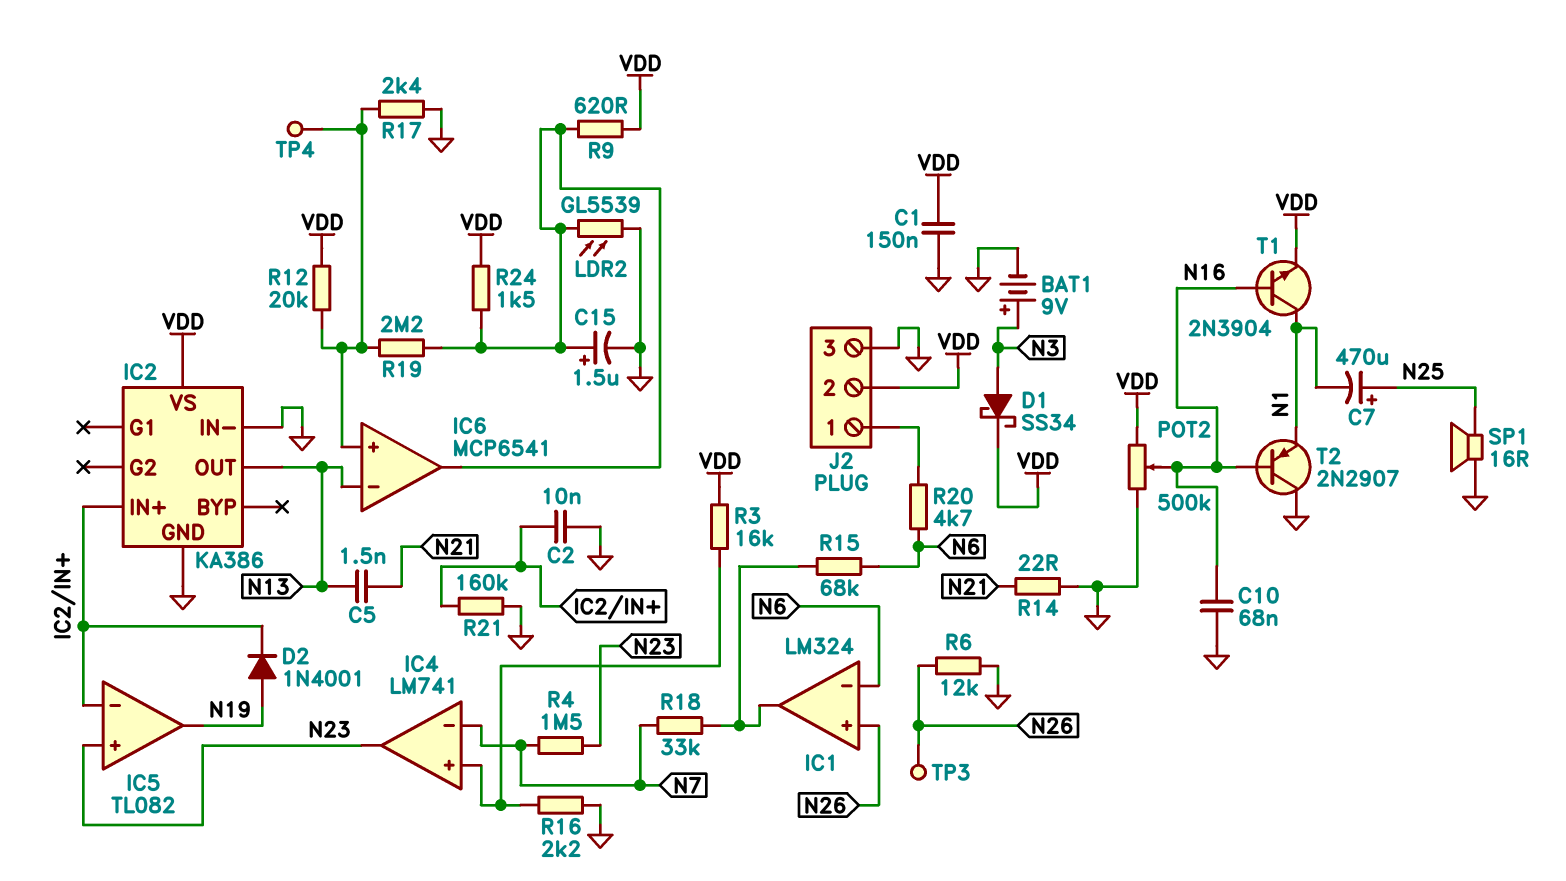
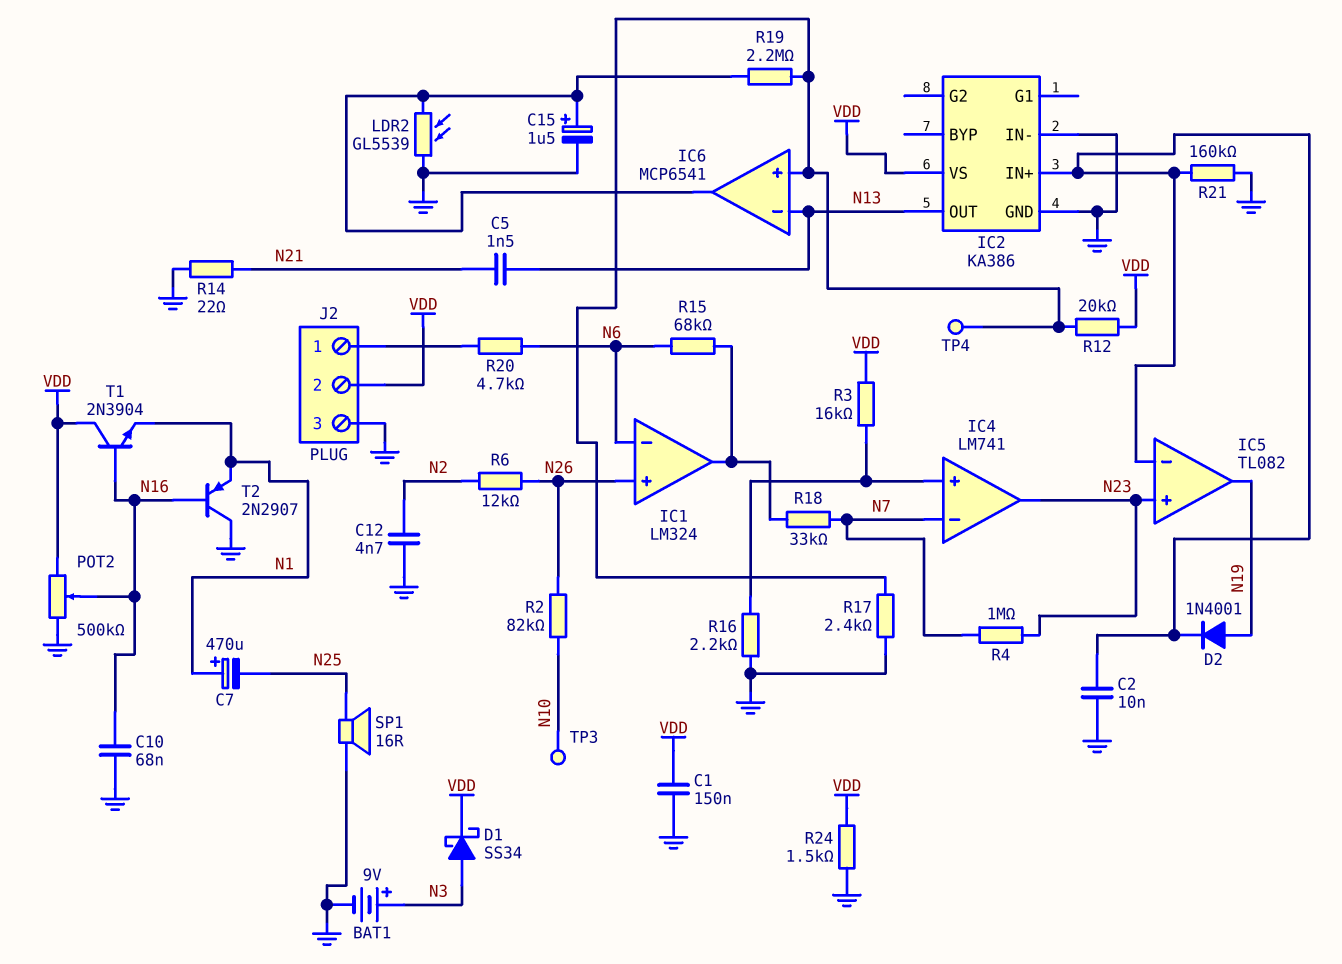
C7: 470uF (plus N25, minus N1) -> 470uF (plus N1, minus N25)
C12: none -> 4.7nF (GND, N2)
R2: none -> 82k (N10, N26)
R4: 1.5M (N7, N23) -> 1M (N7, N23)
R6: 12k (GND, N26) -> 12k (N2, N26)
R9: 620 (IC6/out, VDD) -> none
R24: 1.5k (IC6/out, VDD) -> 1.5k (GND, VDD)
T1: NPN 2N3904 (B N16, C N1, E VDD) -> NPN 2N3904 (B N16, C VDD, E N1)
TP3: test point (N26) -> test point (N10)

